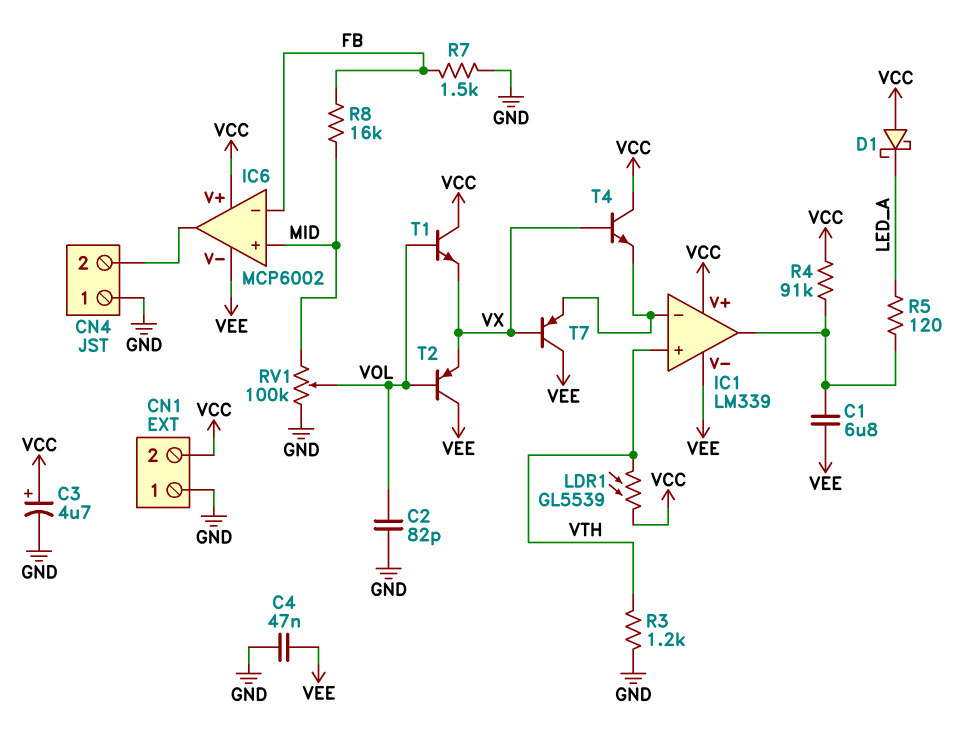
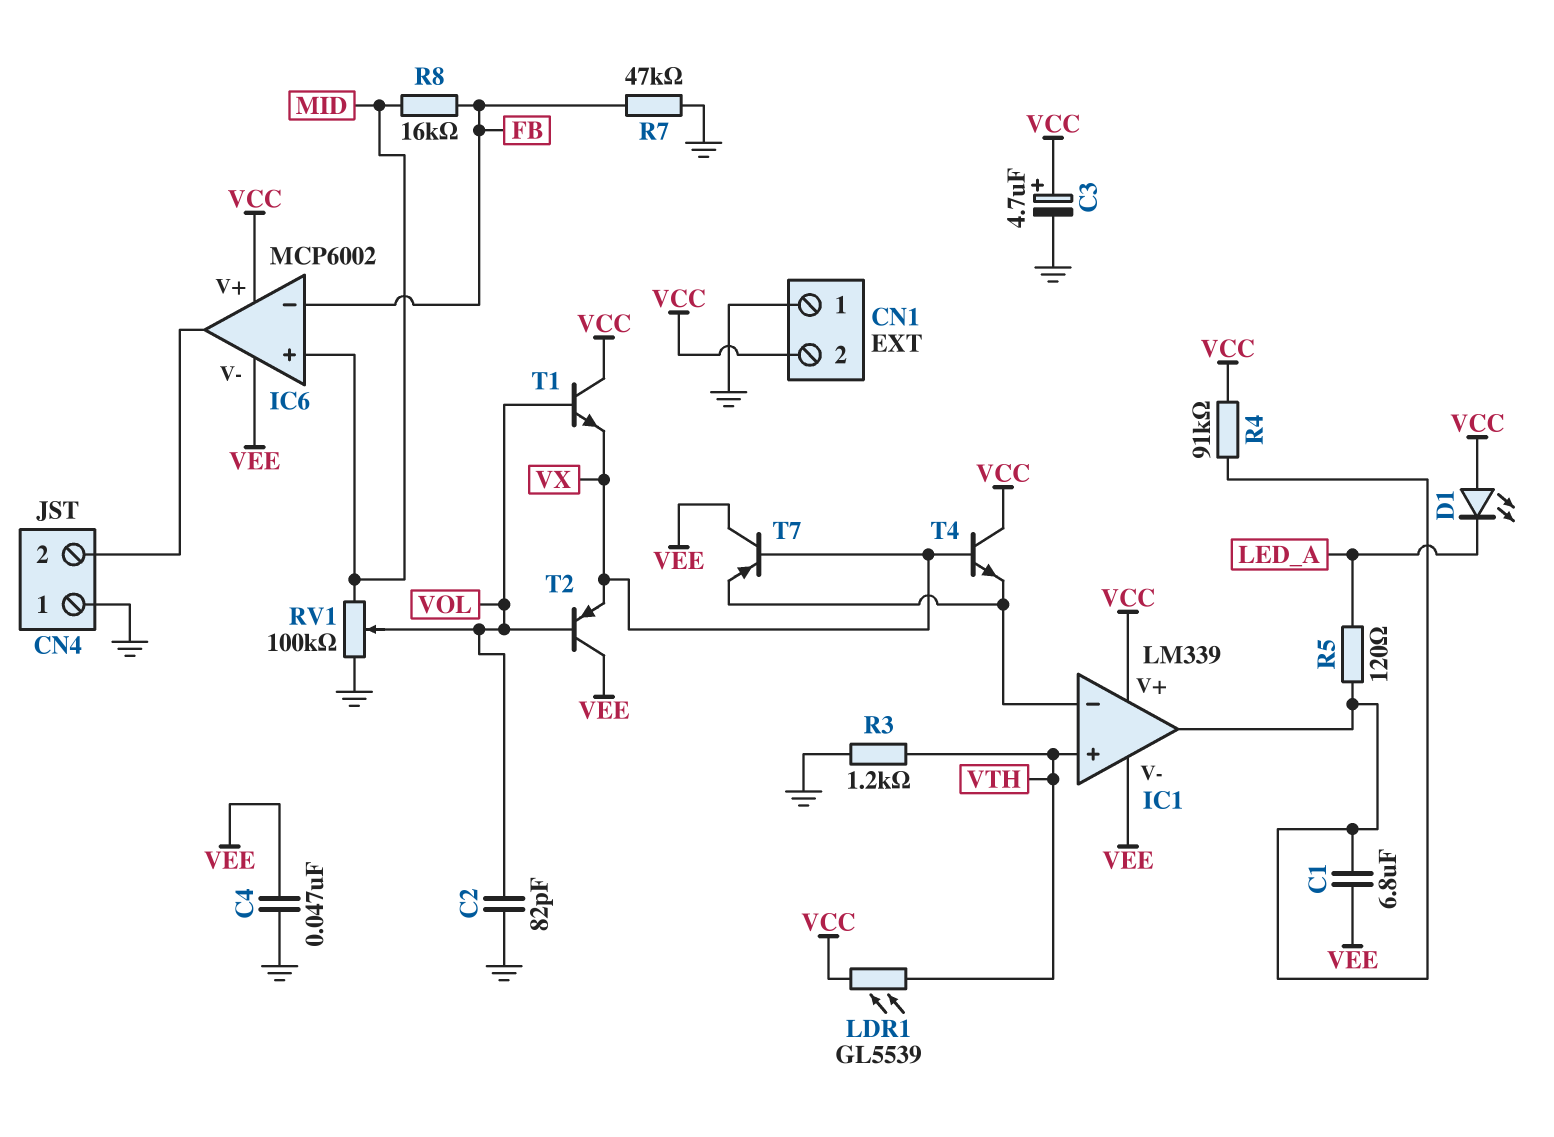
D1: schottky (A VCC, K LED_A) -> LED (A VCC, K LED_A)
R7: 1.5k (FB, GND) -> 47k (FB, GND)

